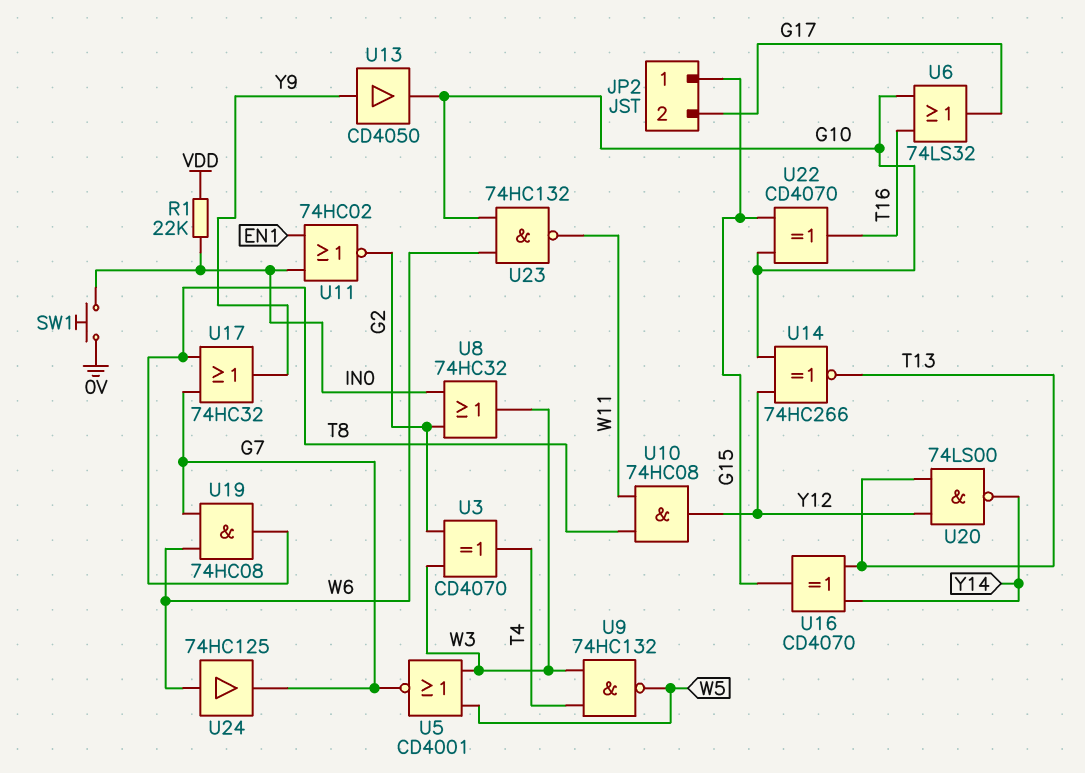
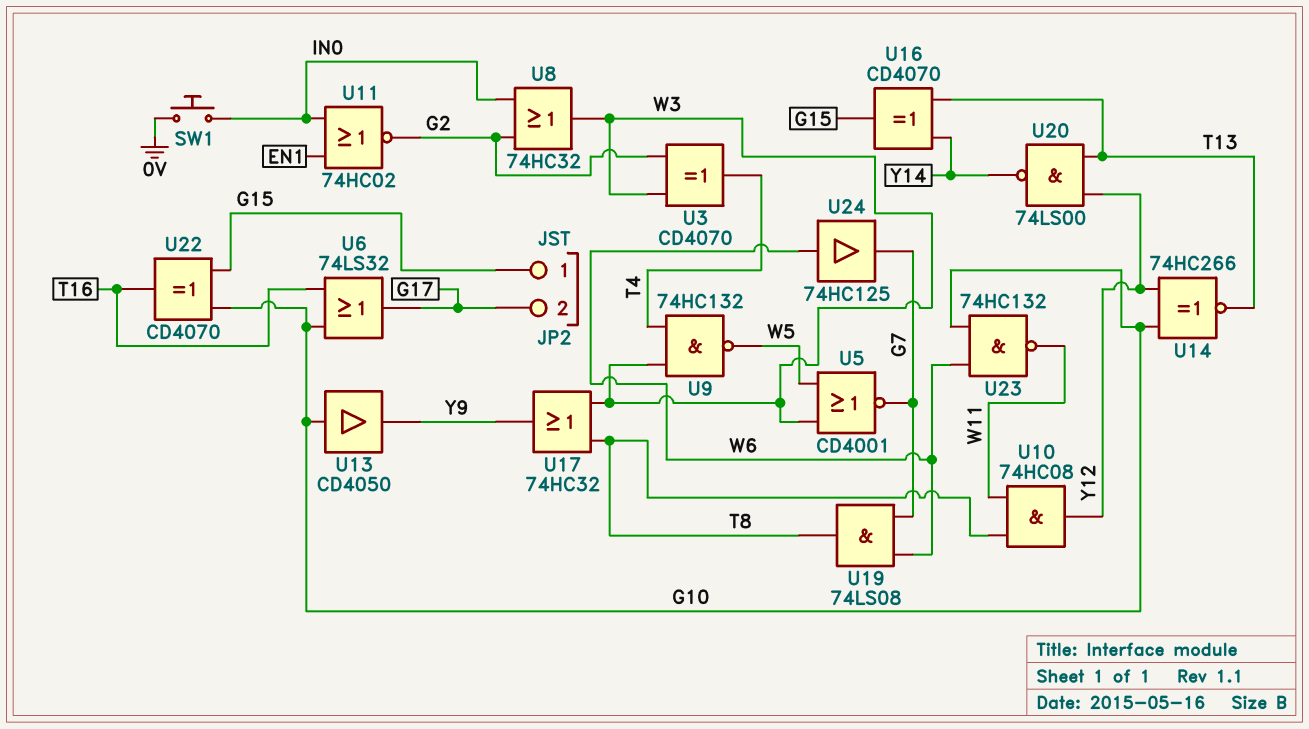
R1: 22k (IN0, VDD) -> none
U13: buffer CD4050 (in Y9, out G10) -> buffer CD4050 (in G10, out Y9)
U17: OR 74HC32 (in G7, in T8, out Y9) -> OR 74HC32 (in T8, in W3, out Y9)
U19: AND 74HC08 (in G7, in W6, out T8) -> AND 74LS08 (in G7, in W6, out T8)

